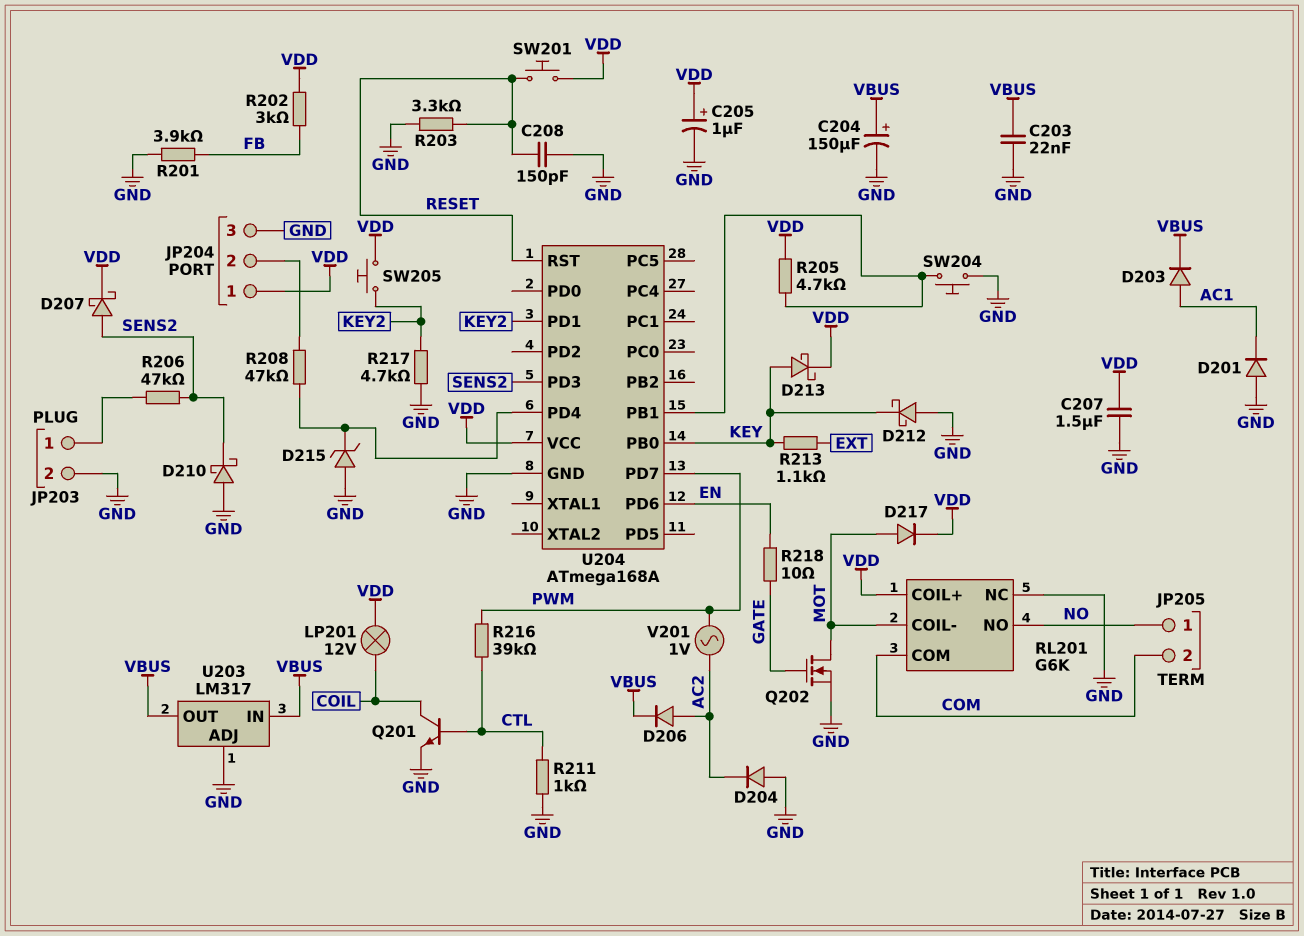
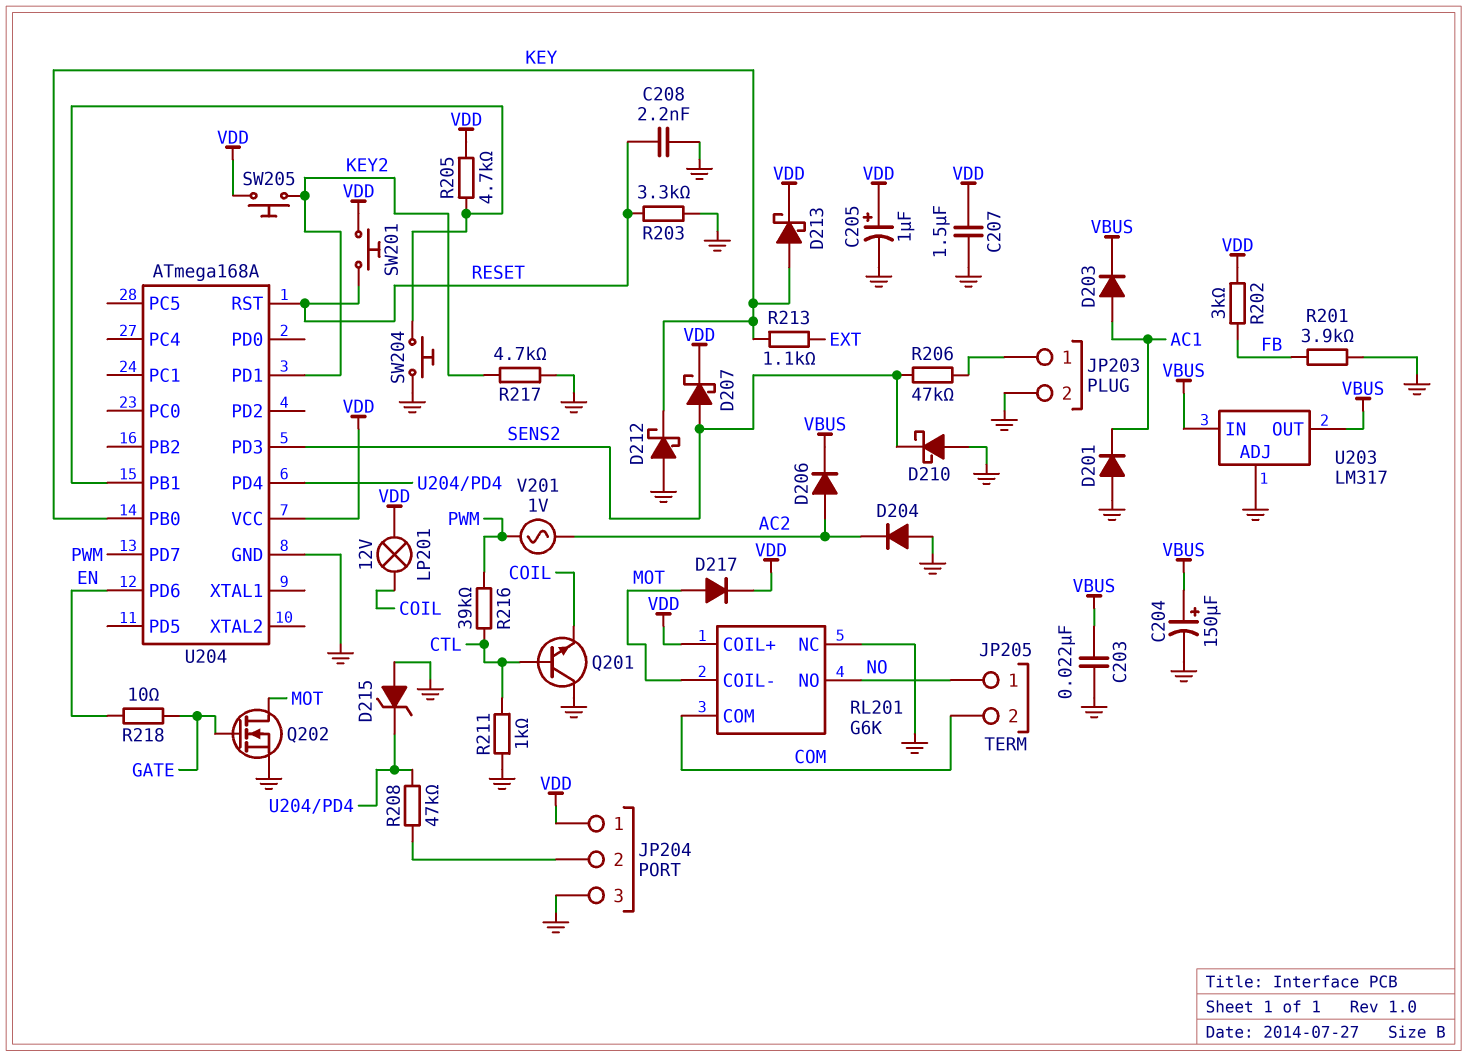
C208: 150pF (GND, RESET) -> 2.2nF (GND, RESET)
Q201: NPN (B CTL, C COIL, E GND) -> NPN (B CTL, C GND, E COIL)

